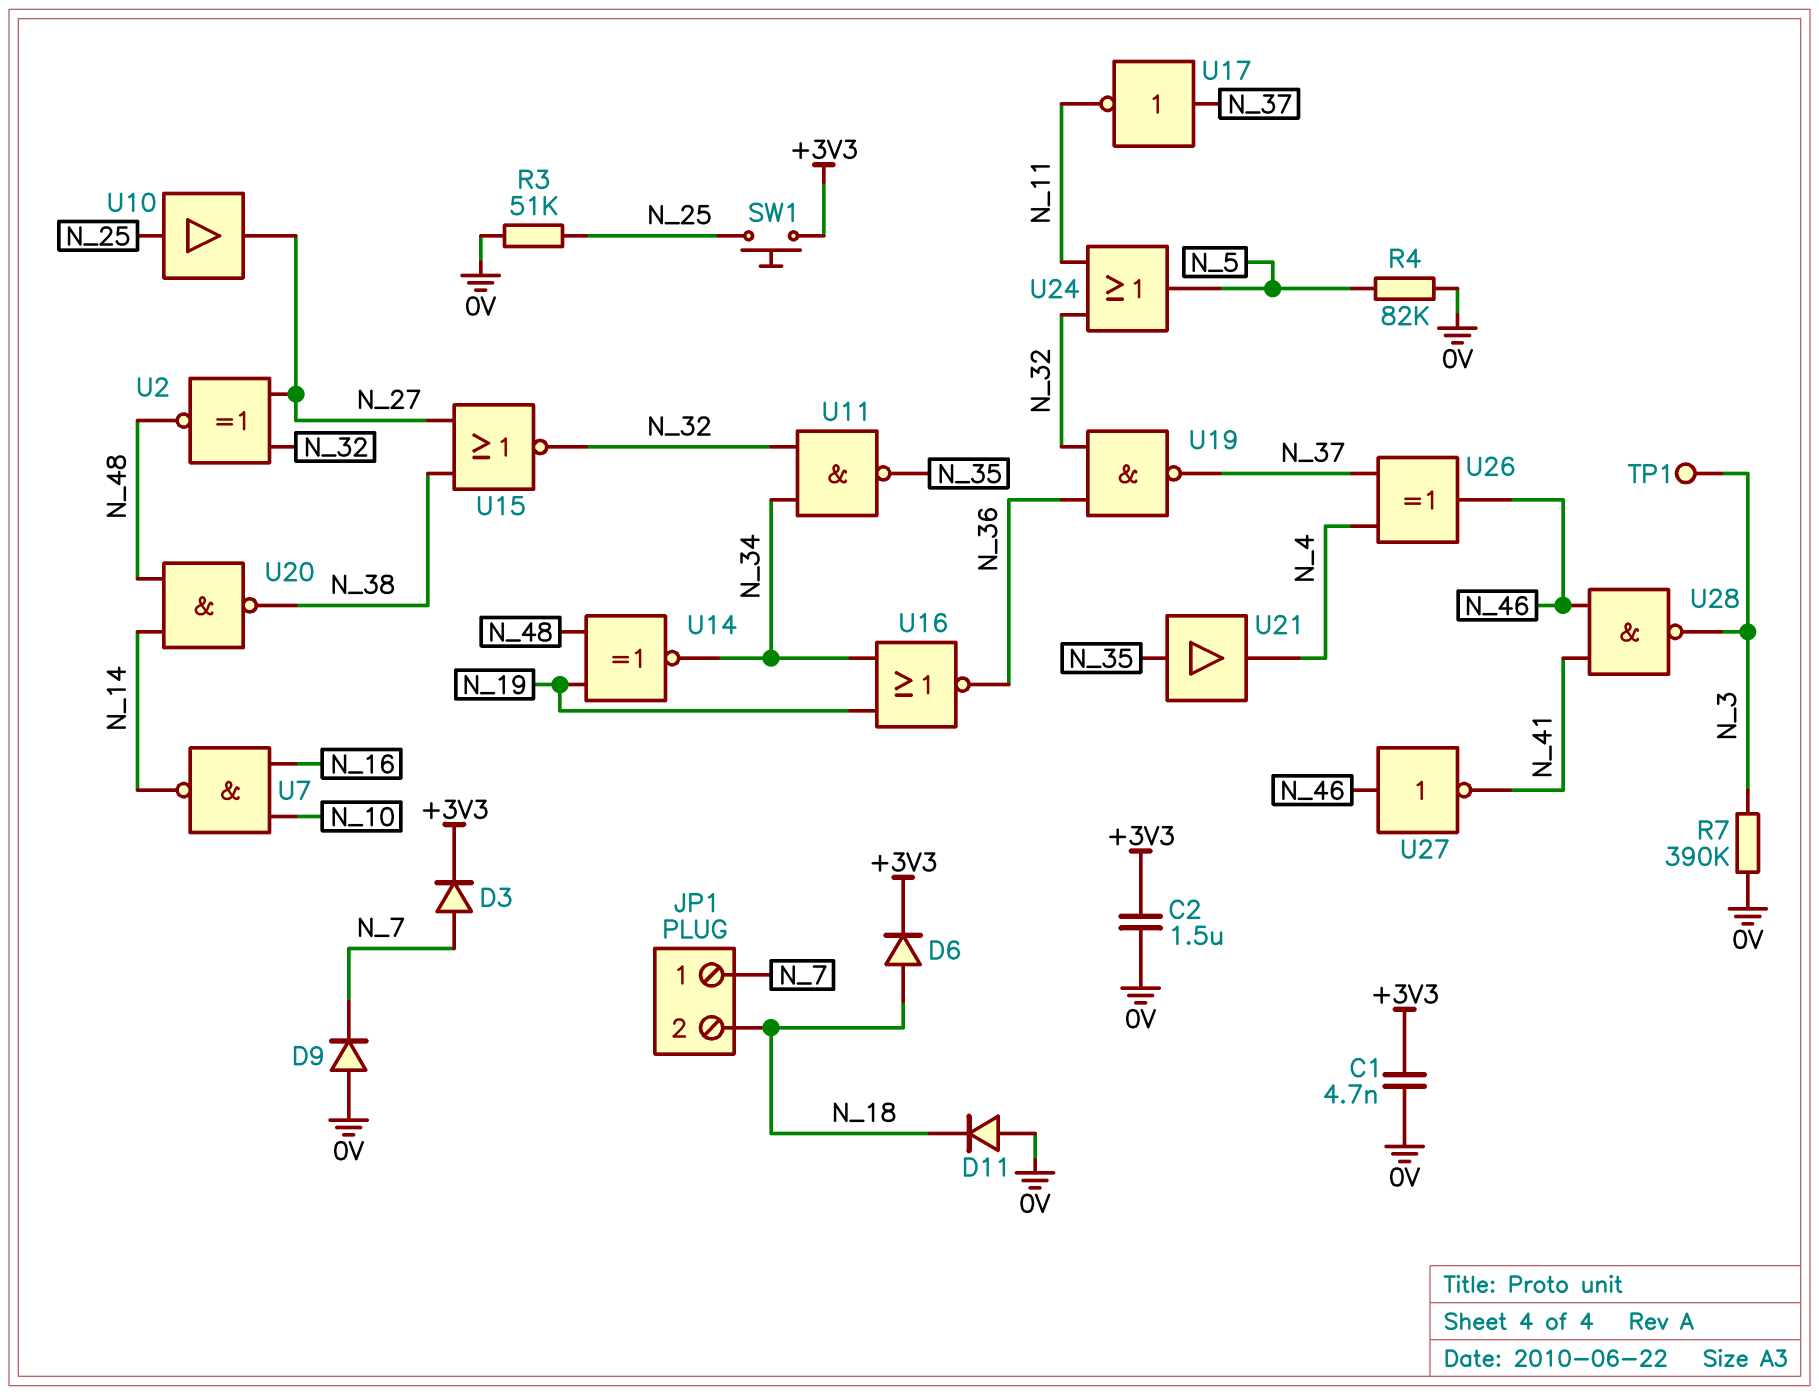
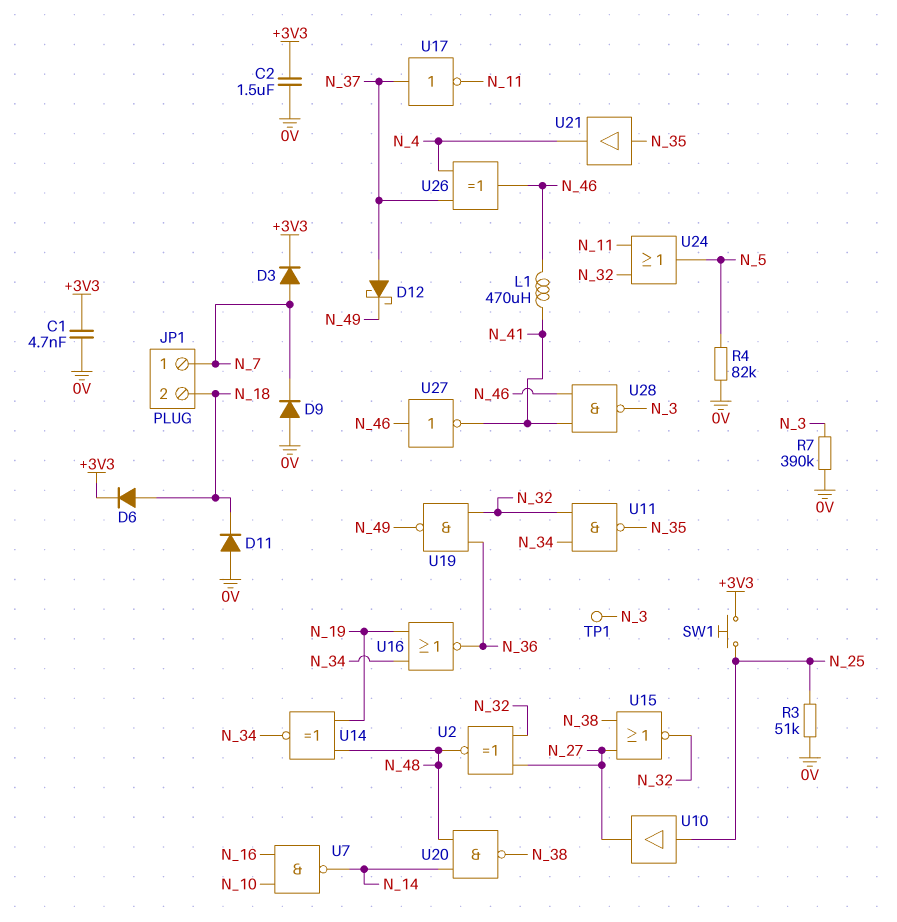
D12: none -> schottky (A N_37, K N_49)
L1: none -> 470uH (N_41, N_46)
U19: NAND (in N_32, in N_36, out N_37) -> NAND (in N_32, in N_36, out N_49)

